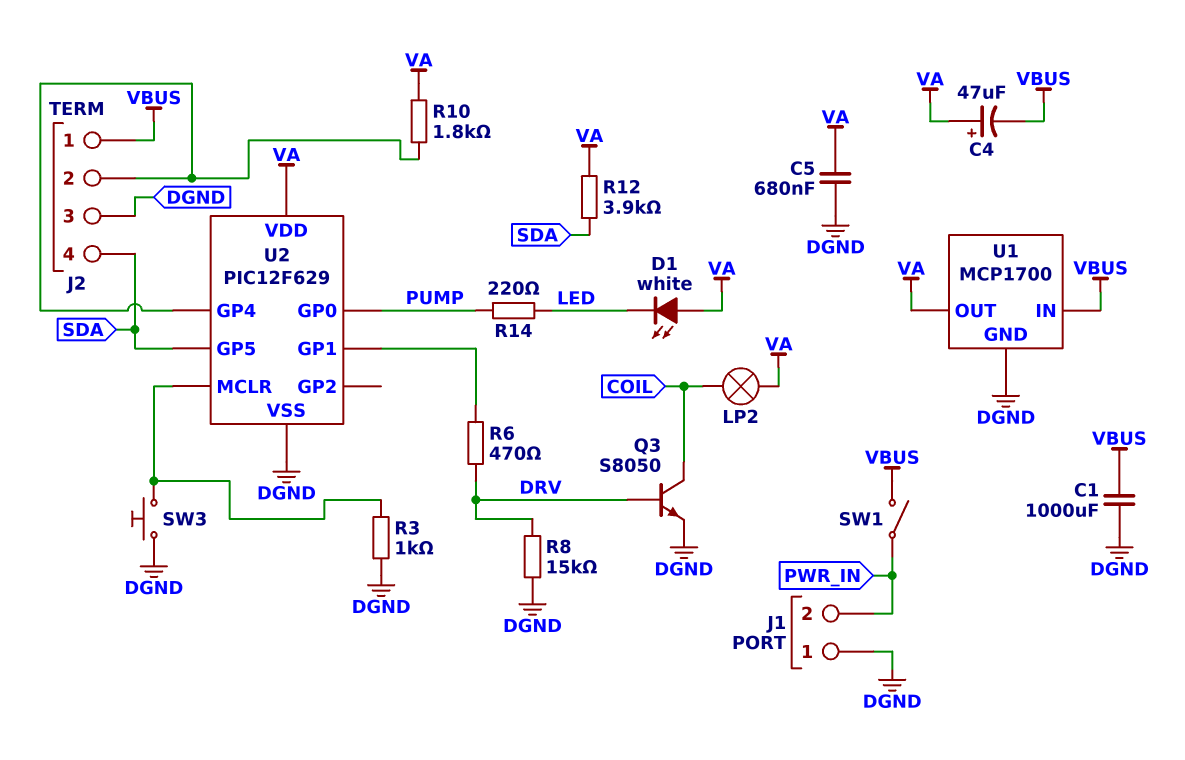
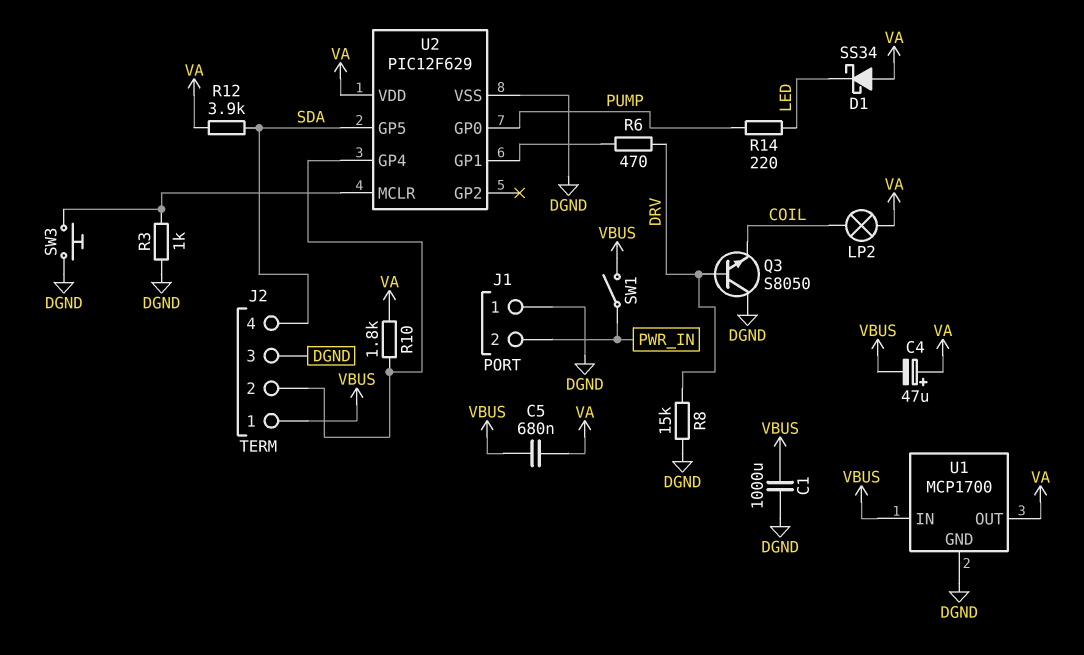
C5: 680nF (DGND, VA) -> 680nF (VA, VBUS)
D1: LED white (A VA, K LED) -> schottky SS34 (A VA, K LED)
Q3: NPN S8050 (B DRV, C COIL, E DGND) -> NPN S8050 (B DRV, C DGND, E COIL)

